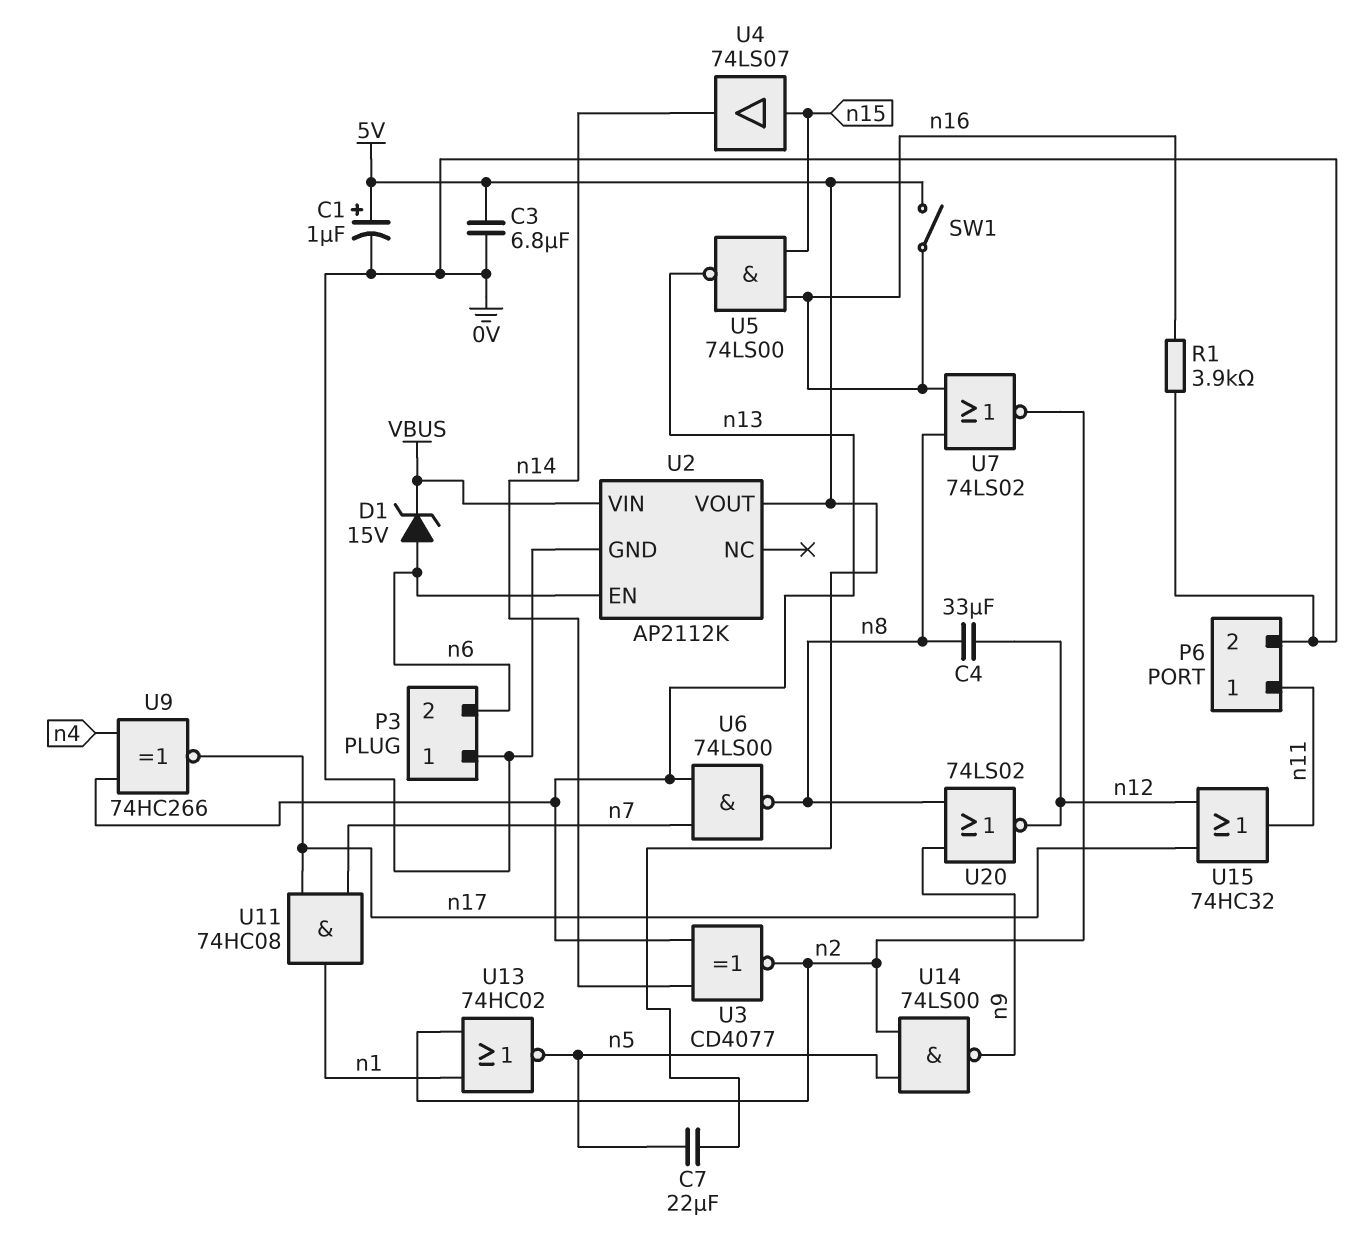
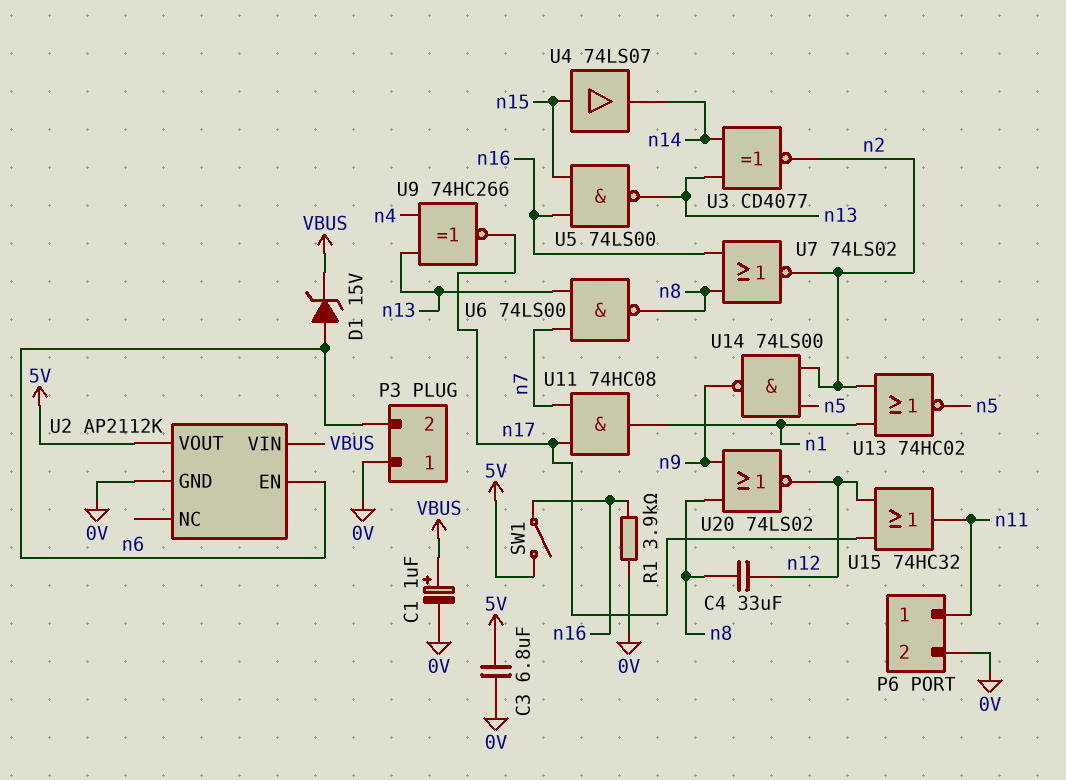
C1: 1uF (plus 5V, minus 0V) -> 1uF (plus VBUS, minus 0V)
C7: 22uF (5V, n5) -> none

